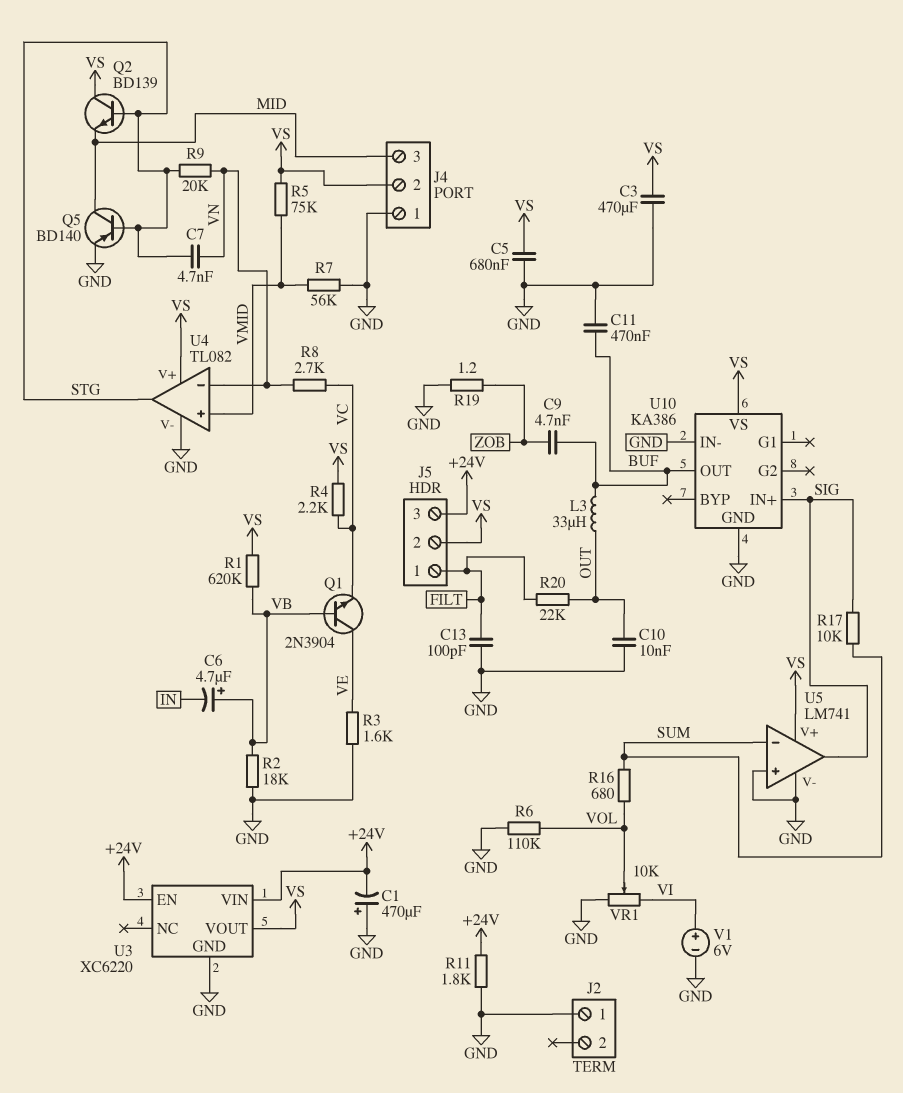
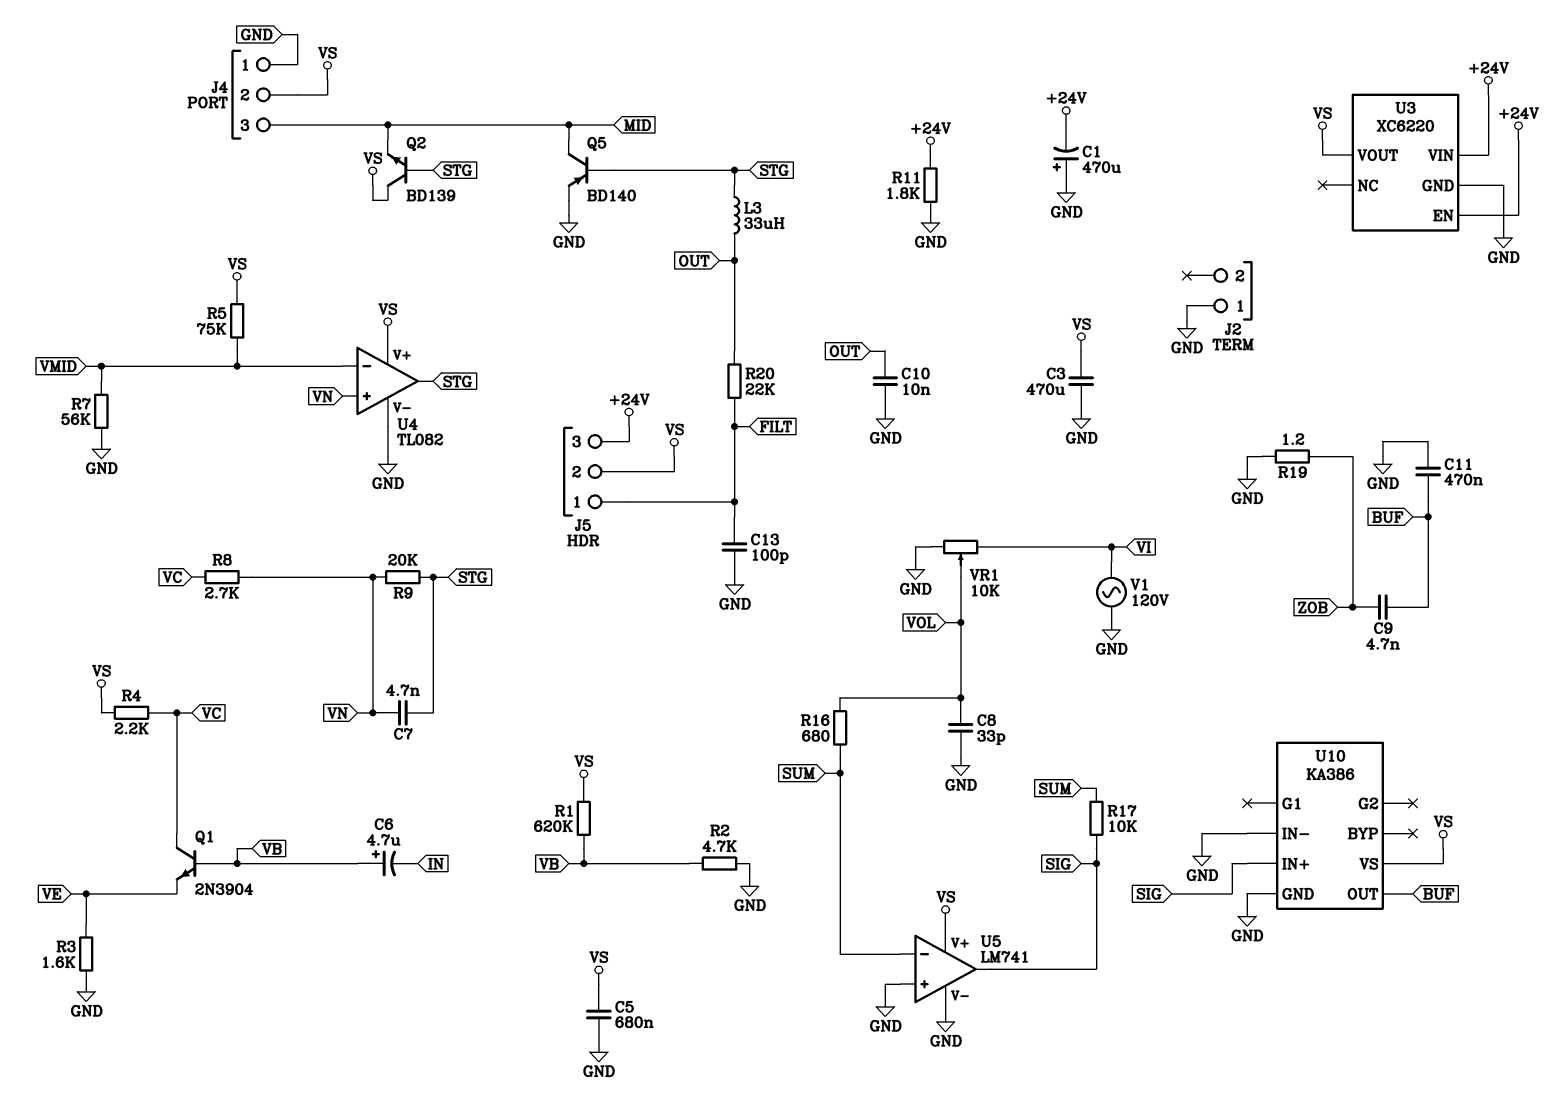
C8: none -> 33pF (GND, VOL)
L3: 33uH (BUF, OUT) -> 33uH (OUT, STG)
Q1: NPN 2N3904 (B VB, C VE, E VC) -> NPN 2N3904 (B VB, C VC, E VE)
R2: 18k (GND, VB) -> 4.7k (GND, VB)
R6: 110k (GND, VOL) -> none
U4 pin in+: VMID -> VN
U4 pin in-: VN -> VMID
V1: 6V (plus VI, minus GND) -> AC 120V (GND, VI)

